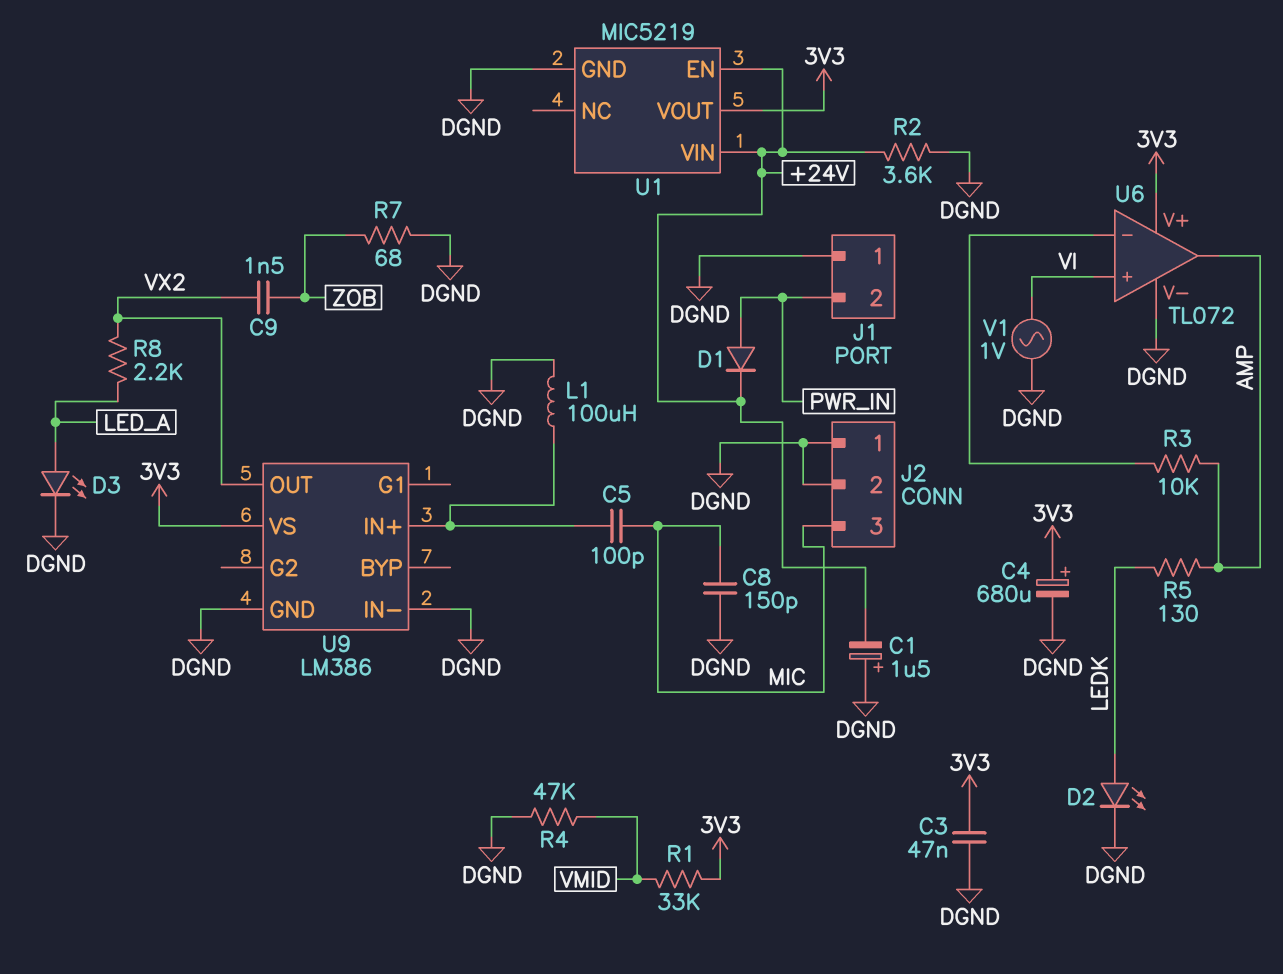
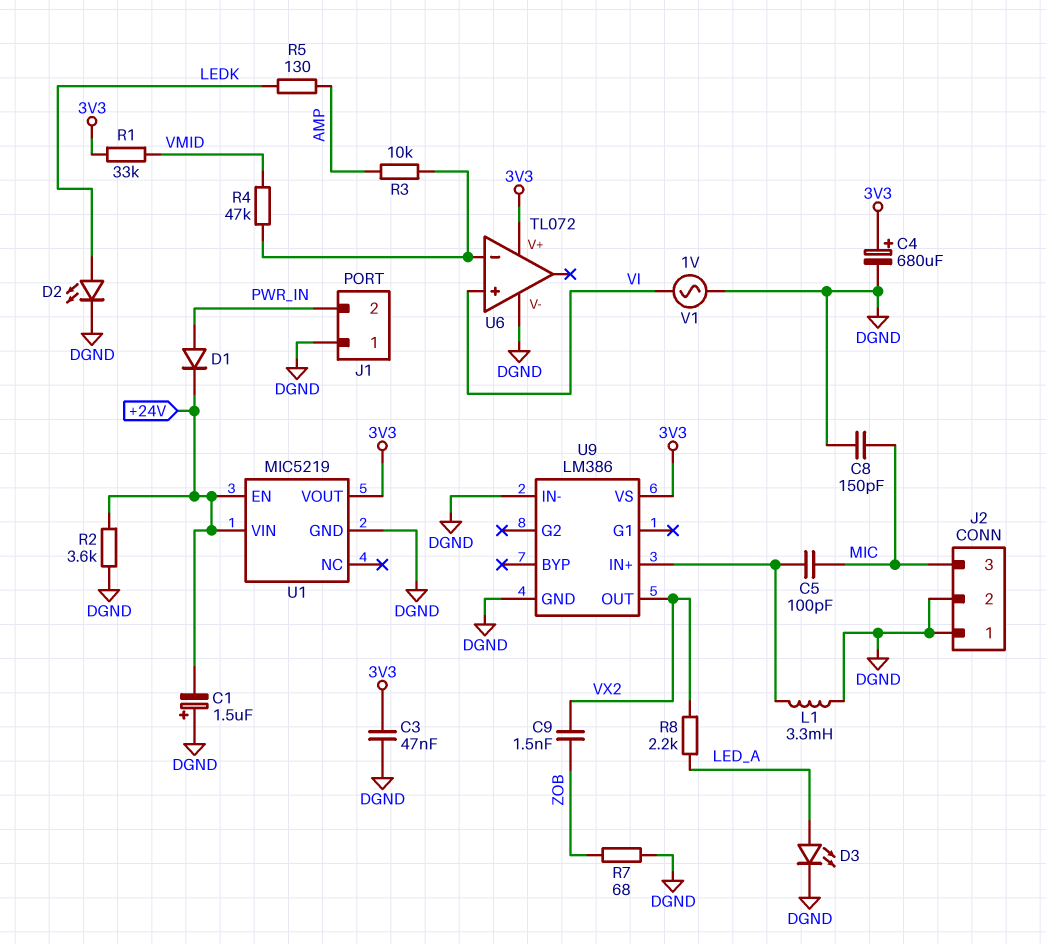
L1: 100uH (DGND, U9/IN+) -> 3.3mH (DGND, U9/IN+)
R4: 47k (DGND, VMID) -> 47k (U6/in-, VMID)
U6 pin out: AMP -> none

